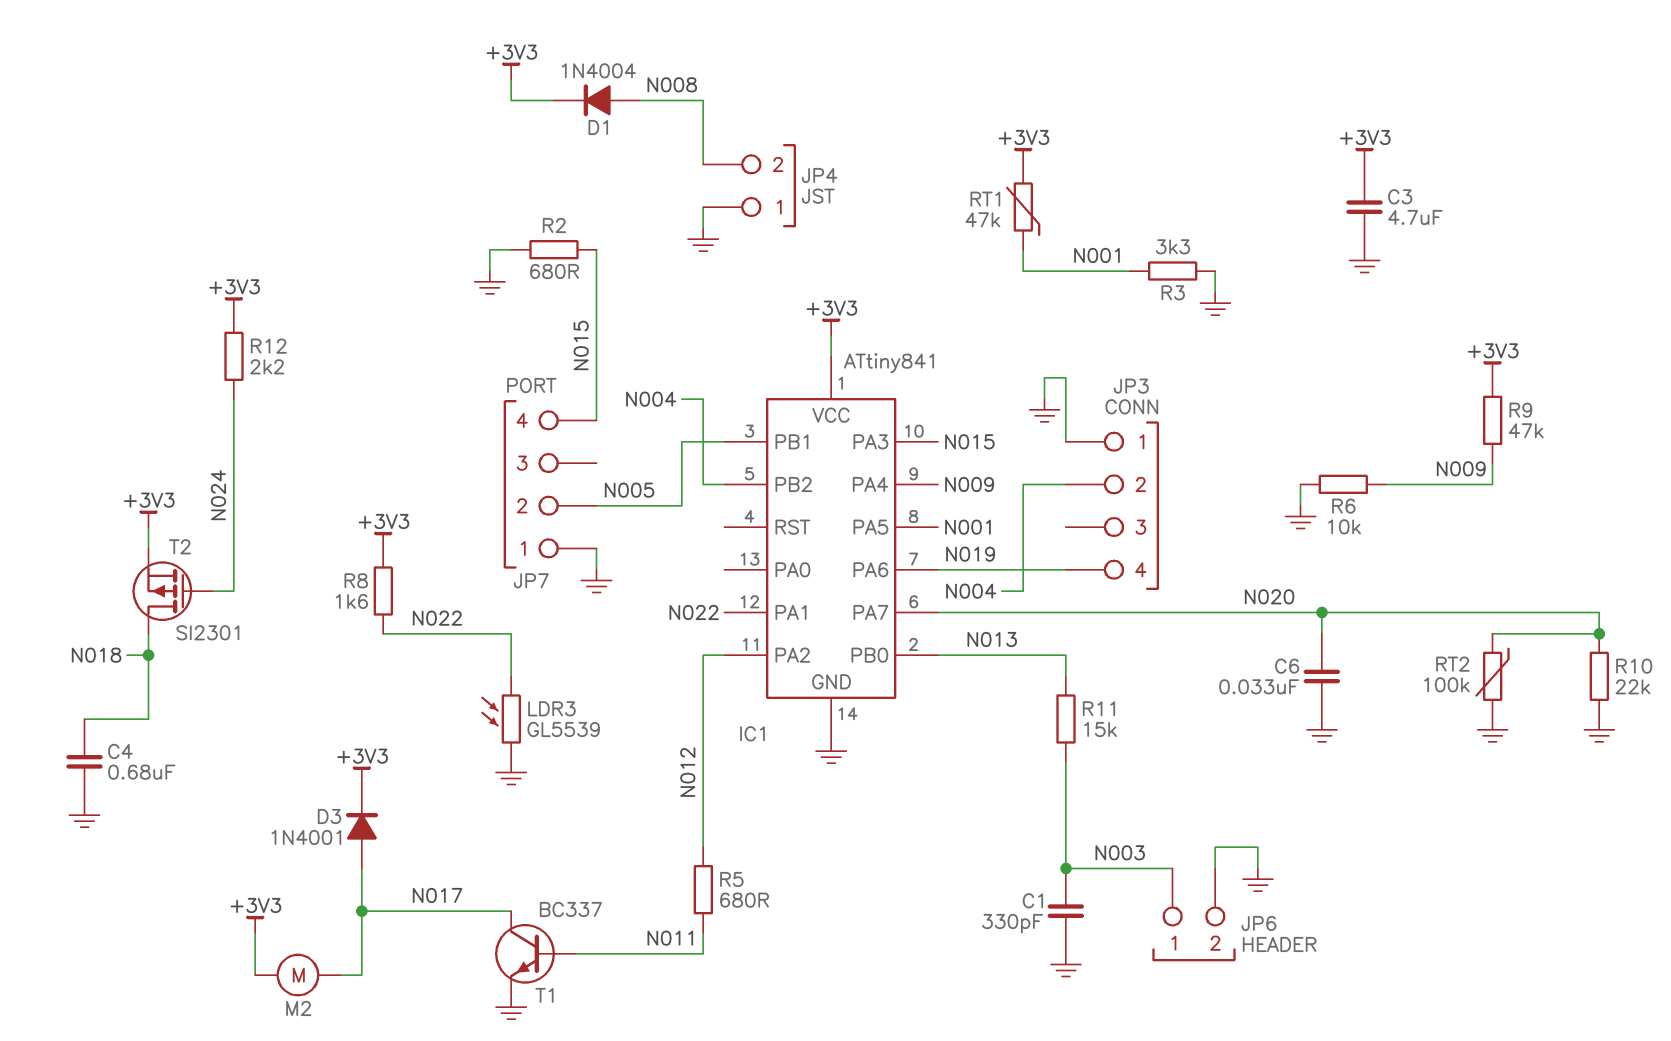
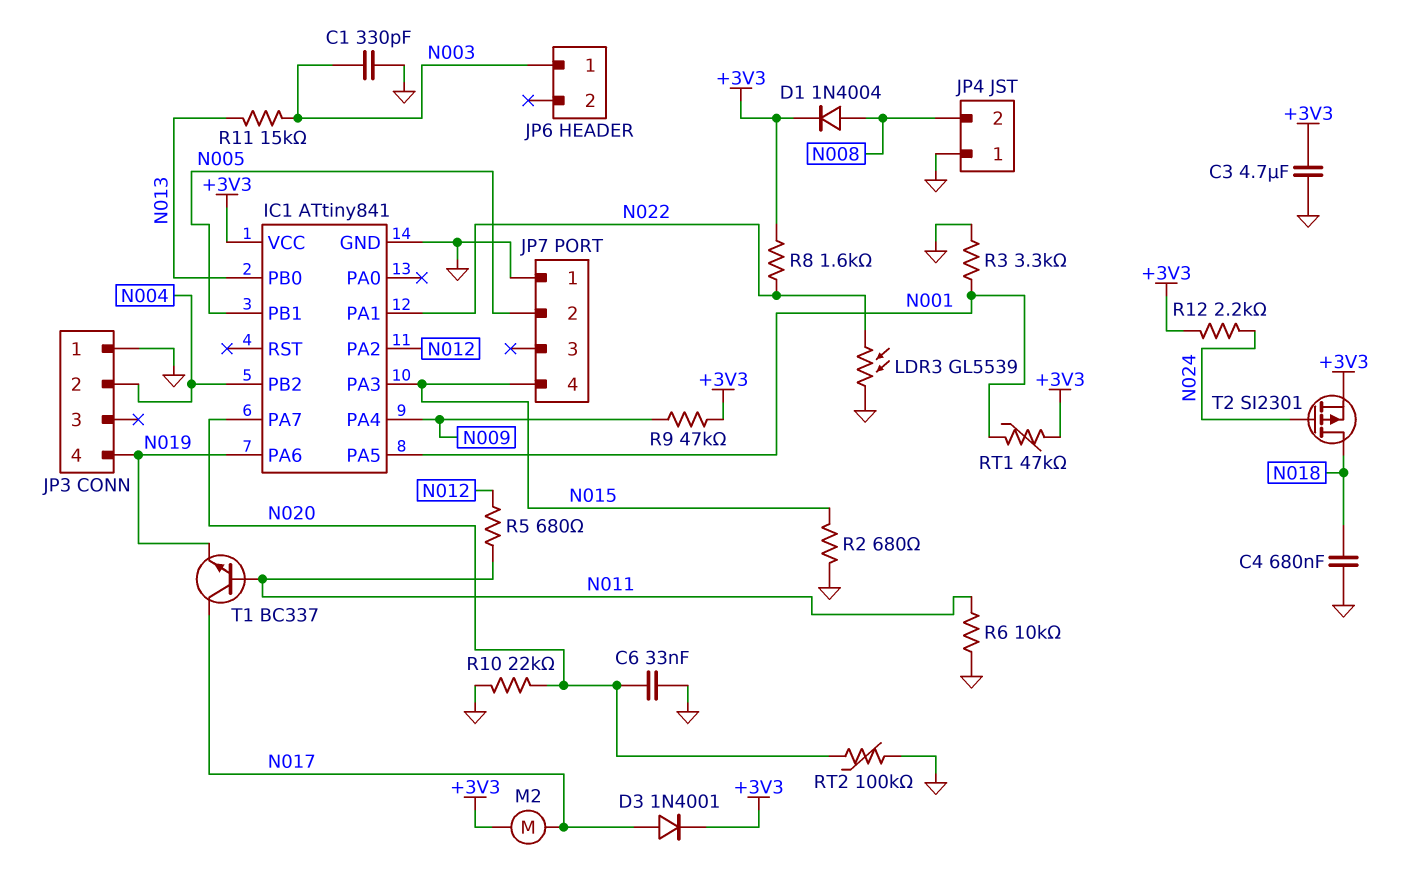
JP6 pin 2: GND -> none
R6: 10k (GND, N009) -> 10k (GND, N011)
T1: NPN BC337 (B N011, C N017, E GND) -> NPN BC337 (B N011, C N017, E N019)

